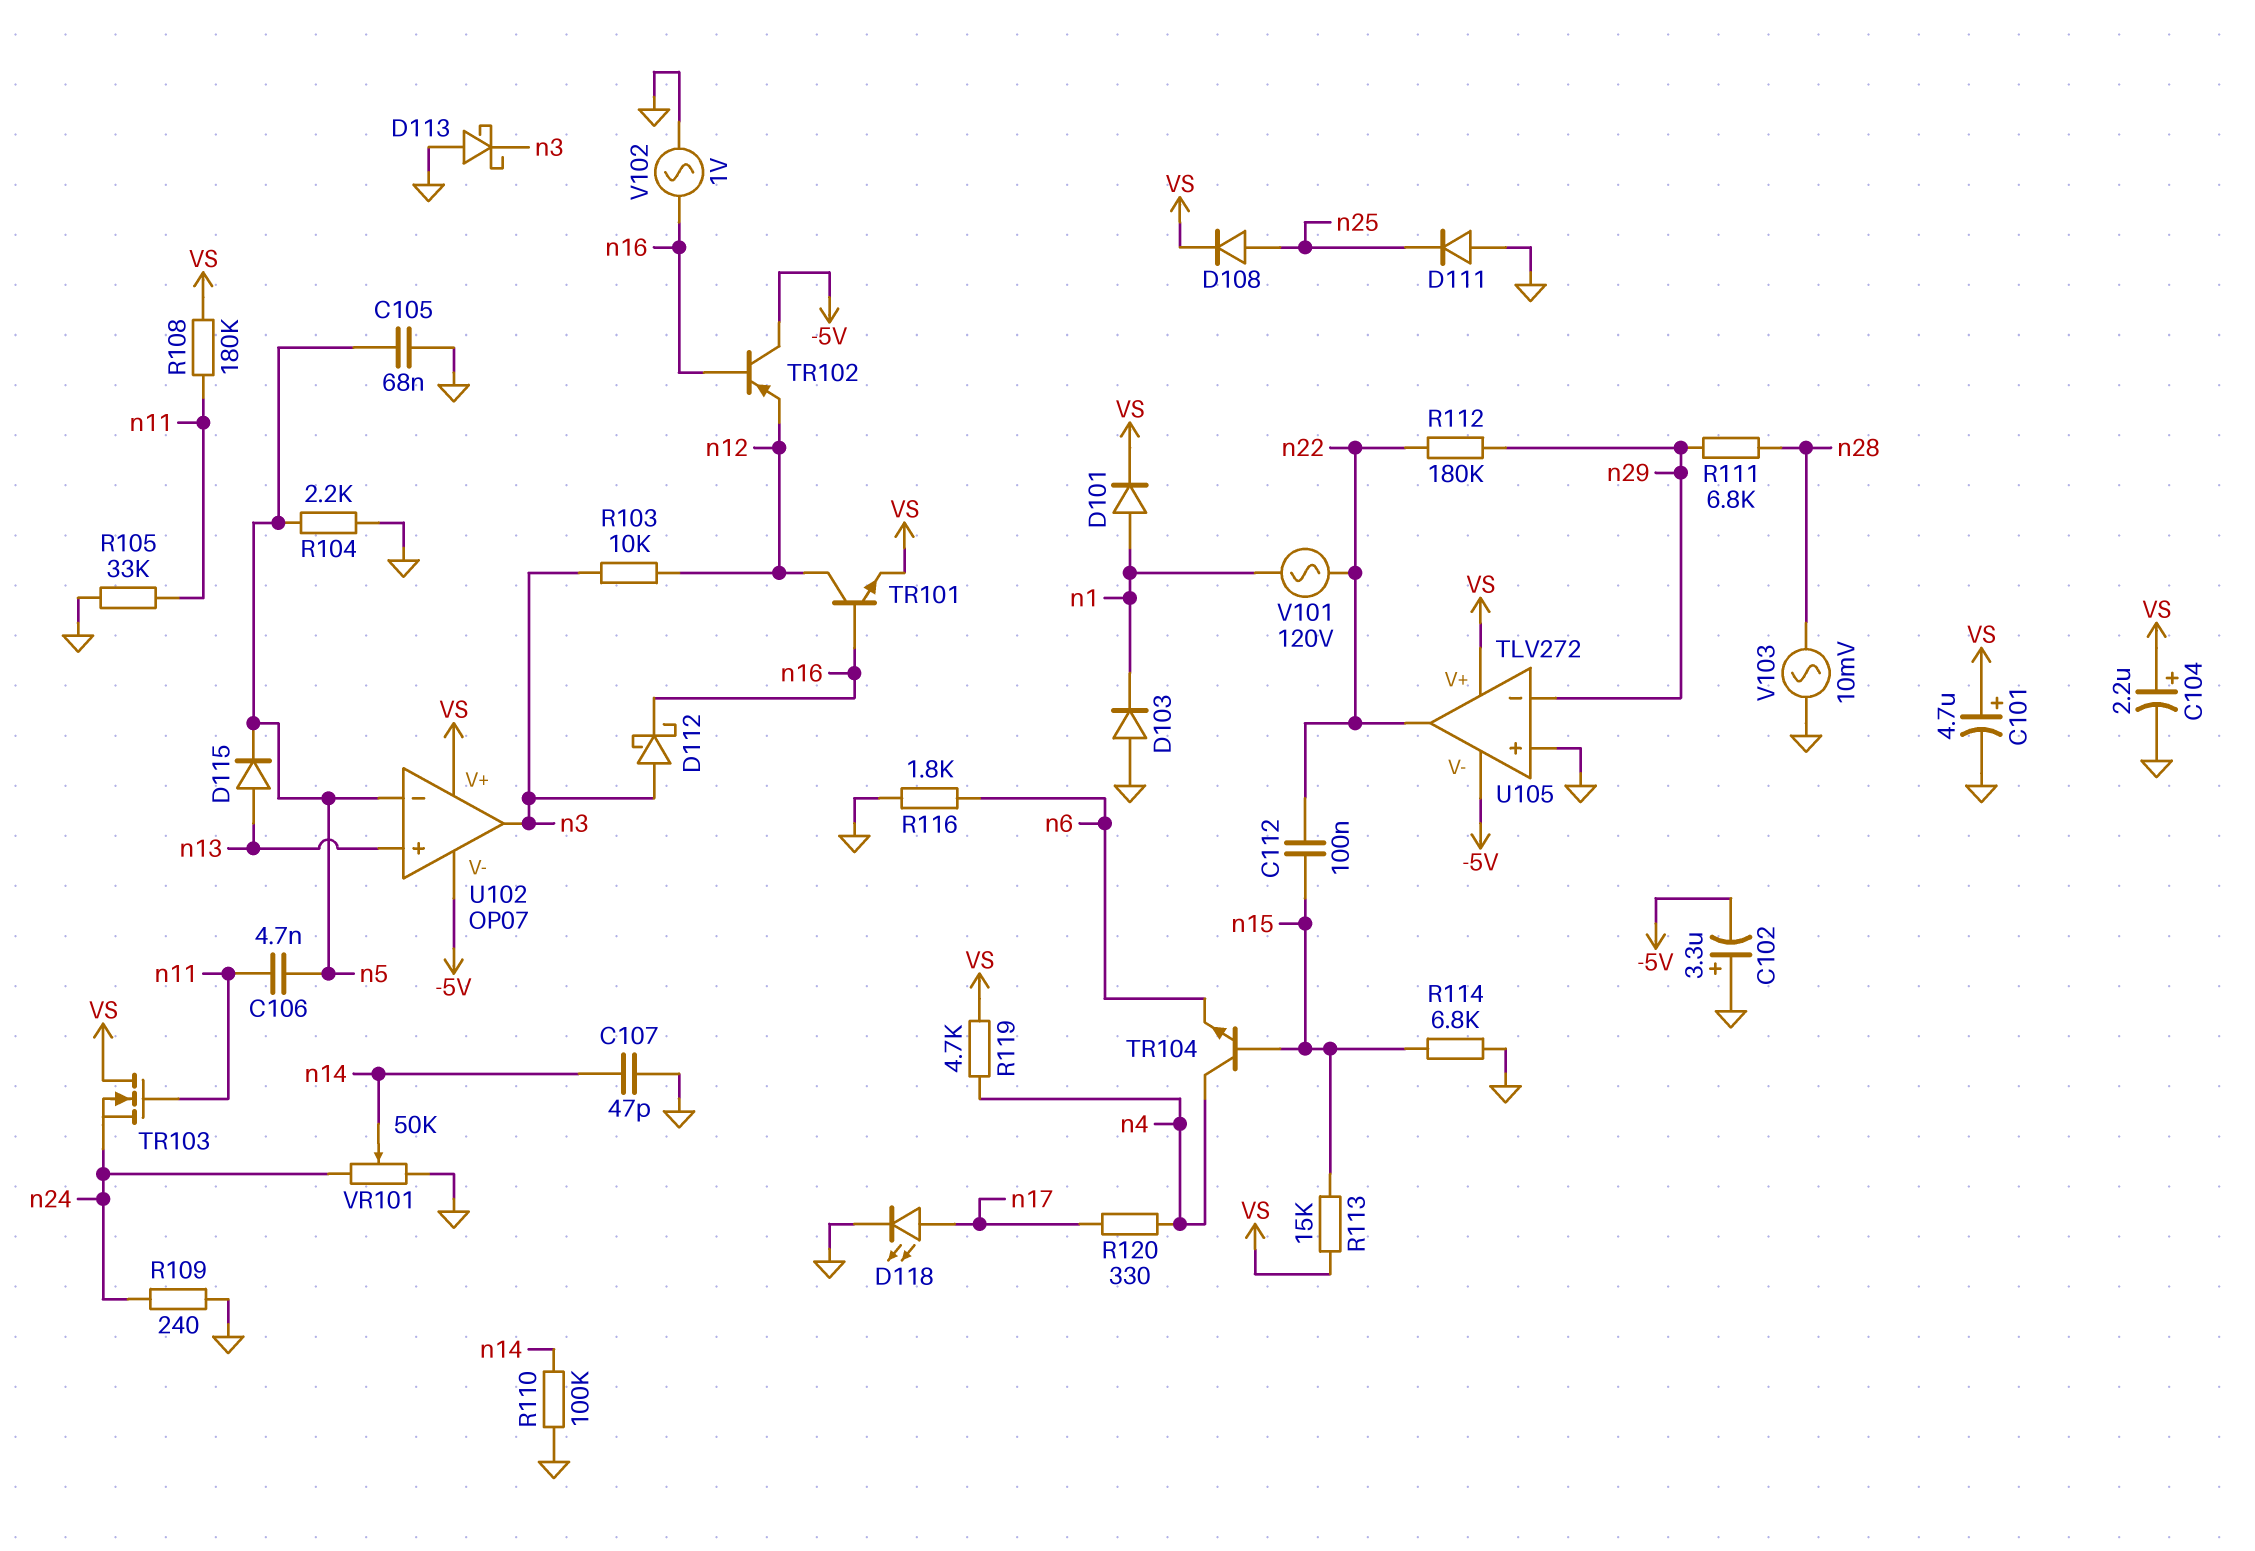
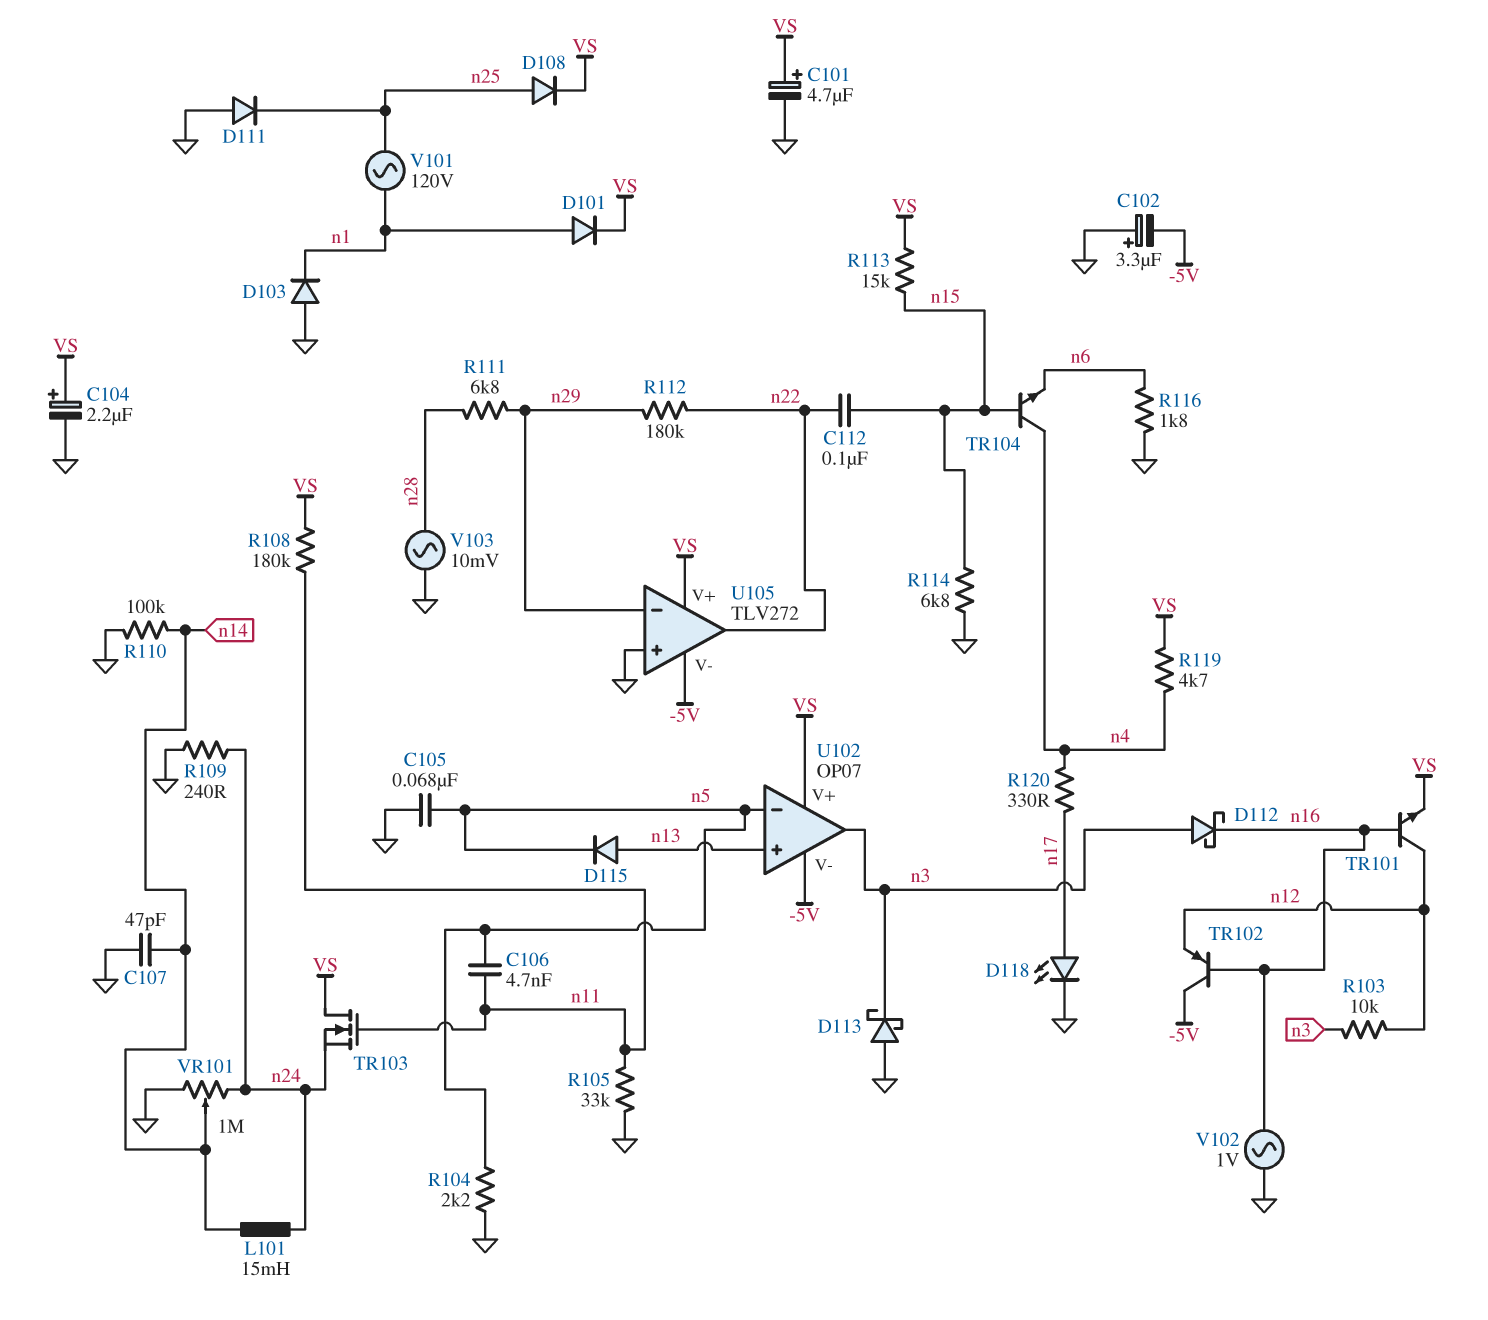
L101: none -> 15mH (n14, n24)
V101: AC 120V (n1, n22) -> AC 120V (n1, n25)
VR101: 50k (GND, n24, wiper n14) -> 1M (GND, n24, wiper n14)

